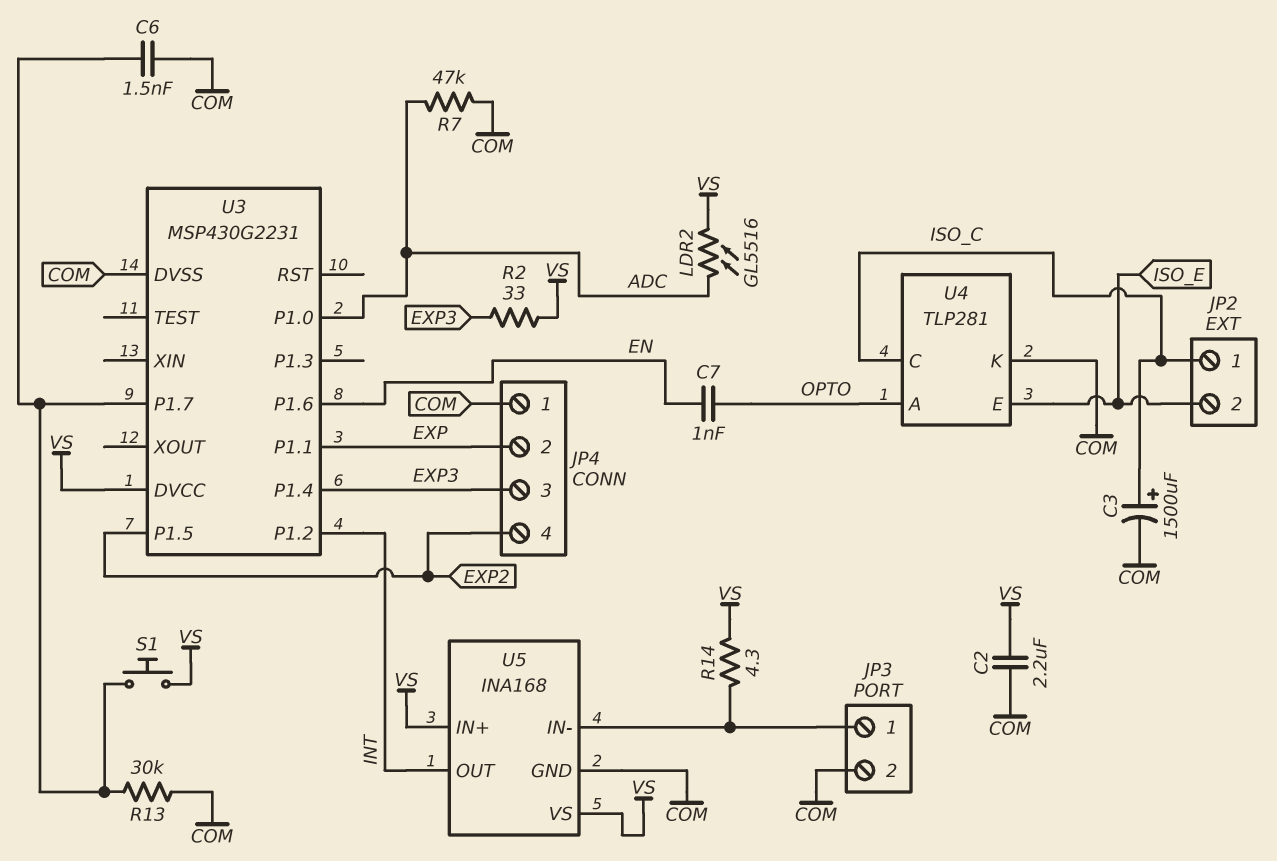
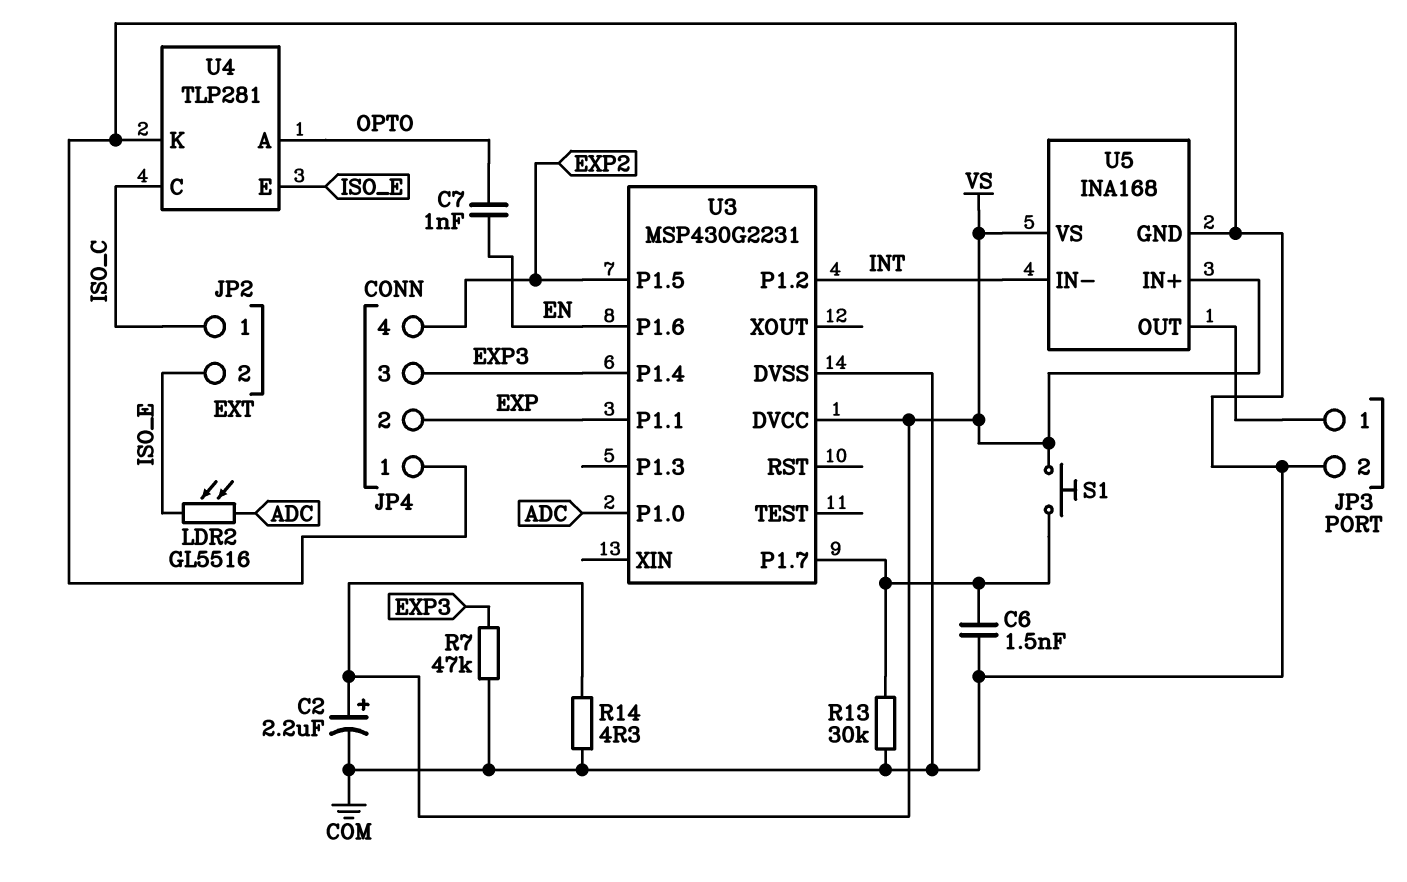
C2: 2.2uF (COM, VS) -> 2.2uF (plus VS, minus COM)
C3: 1500uF (plus ISO_C, minus COM) -> none
LDR2: GL5516 (ADC, VS) -> GL5516 (ADC, ISO_E)
R2: 33 (EXP3, VS) -> none
R7: 47k (ADC, COM) -> 47k (COM, EXP3)
R14: 4.3 (JP3/1, VS) -> 4.3 (COM, VS)
U5 pin IN-: JP3/1 -> INT
U5 pin OUT: INT -> JP3/1

